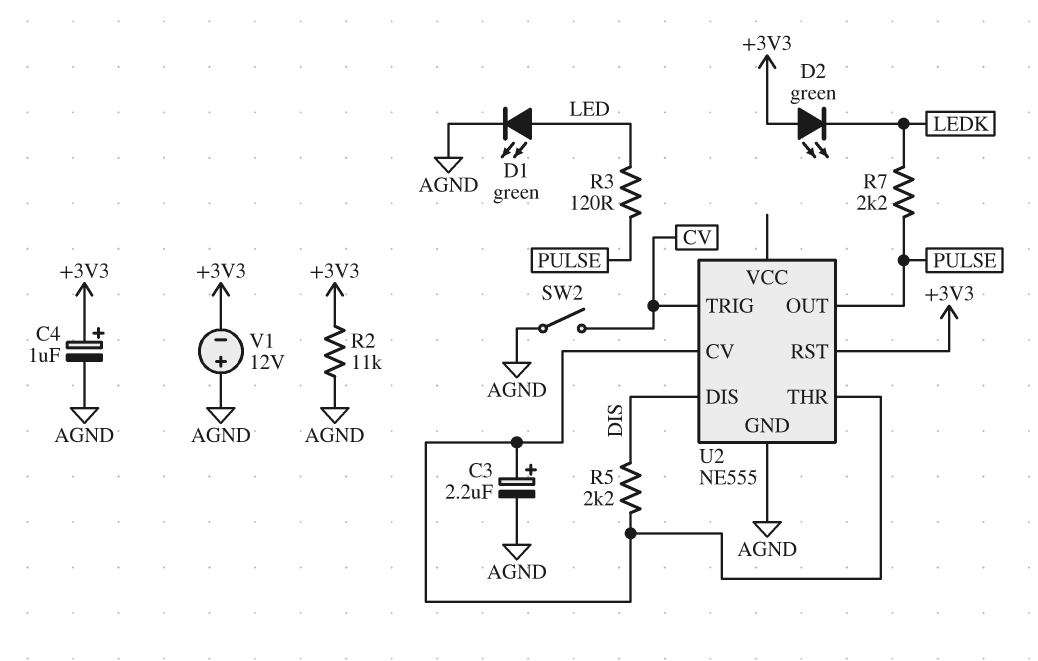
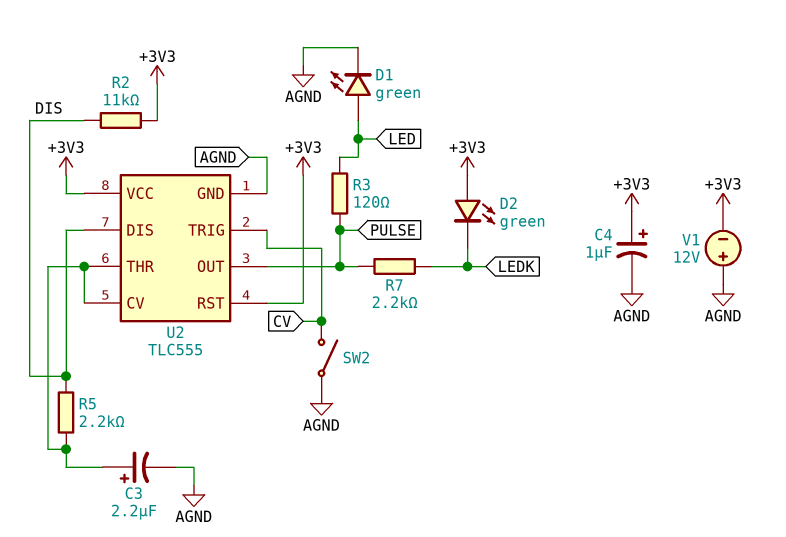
R2: 11k (+3V3, AGND) -> 11k (+3V3, DIS)
U2: NE555 -> TLC555
U2 pin VCC: none -> +3V3

